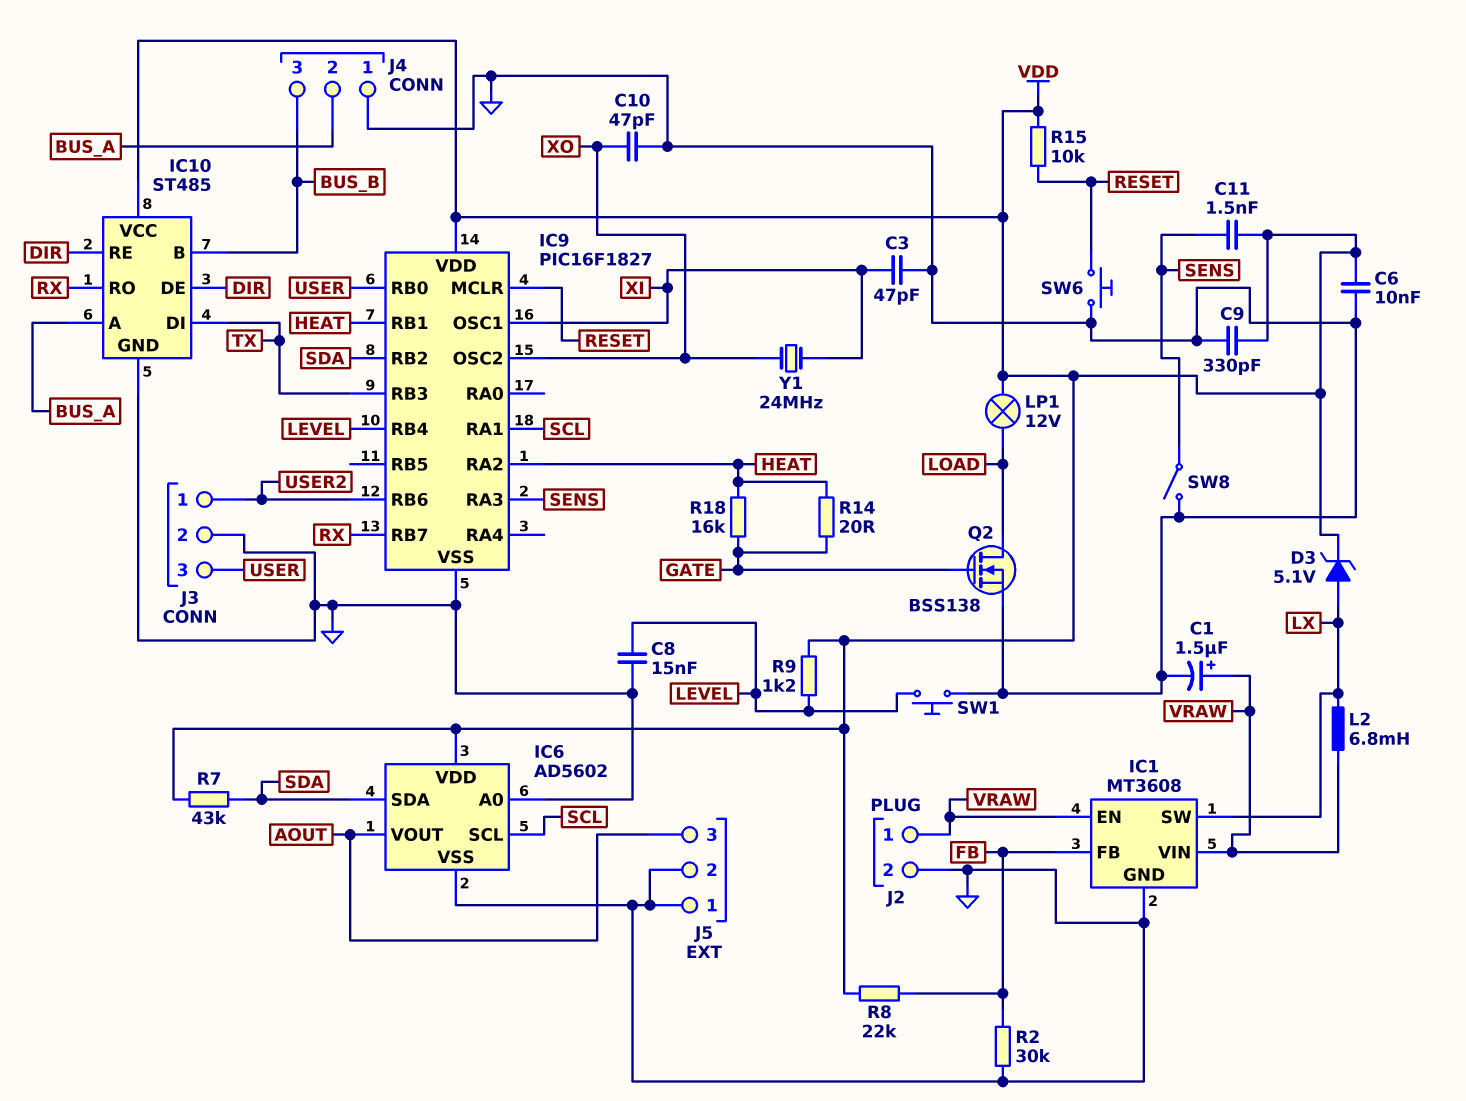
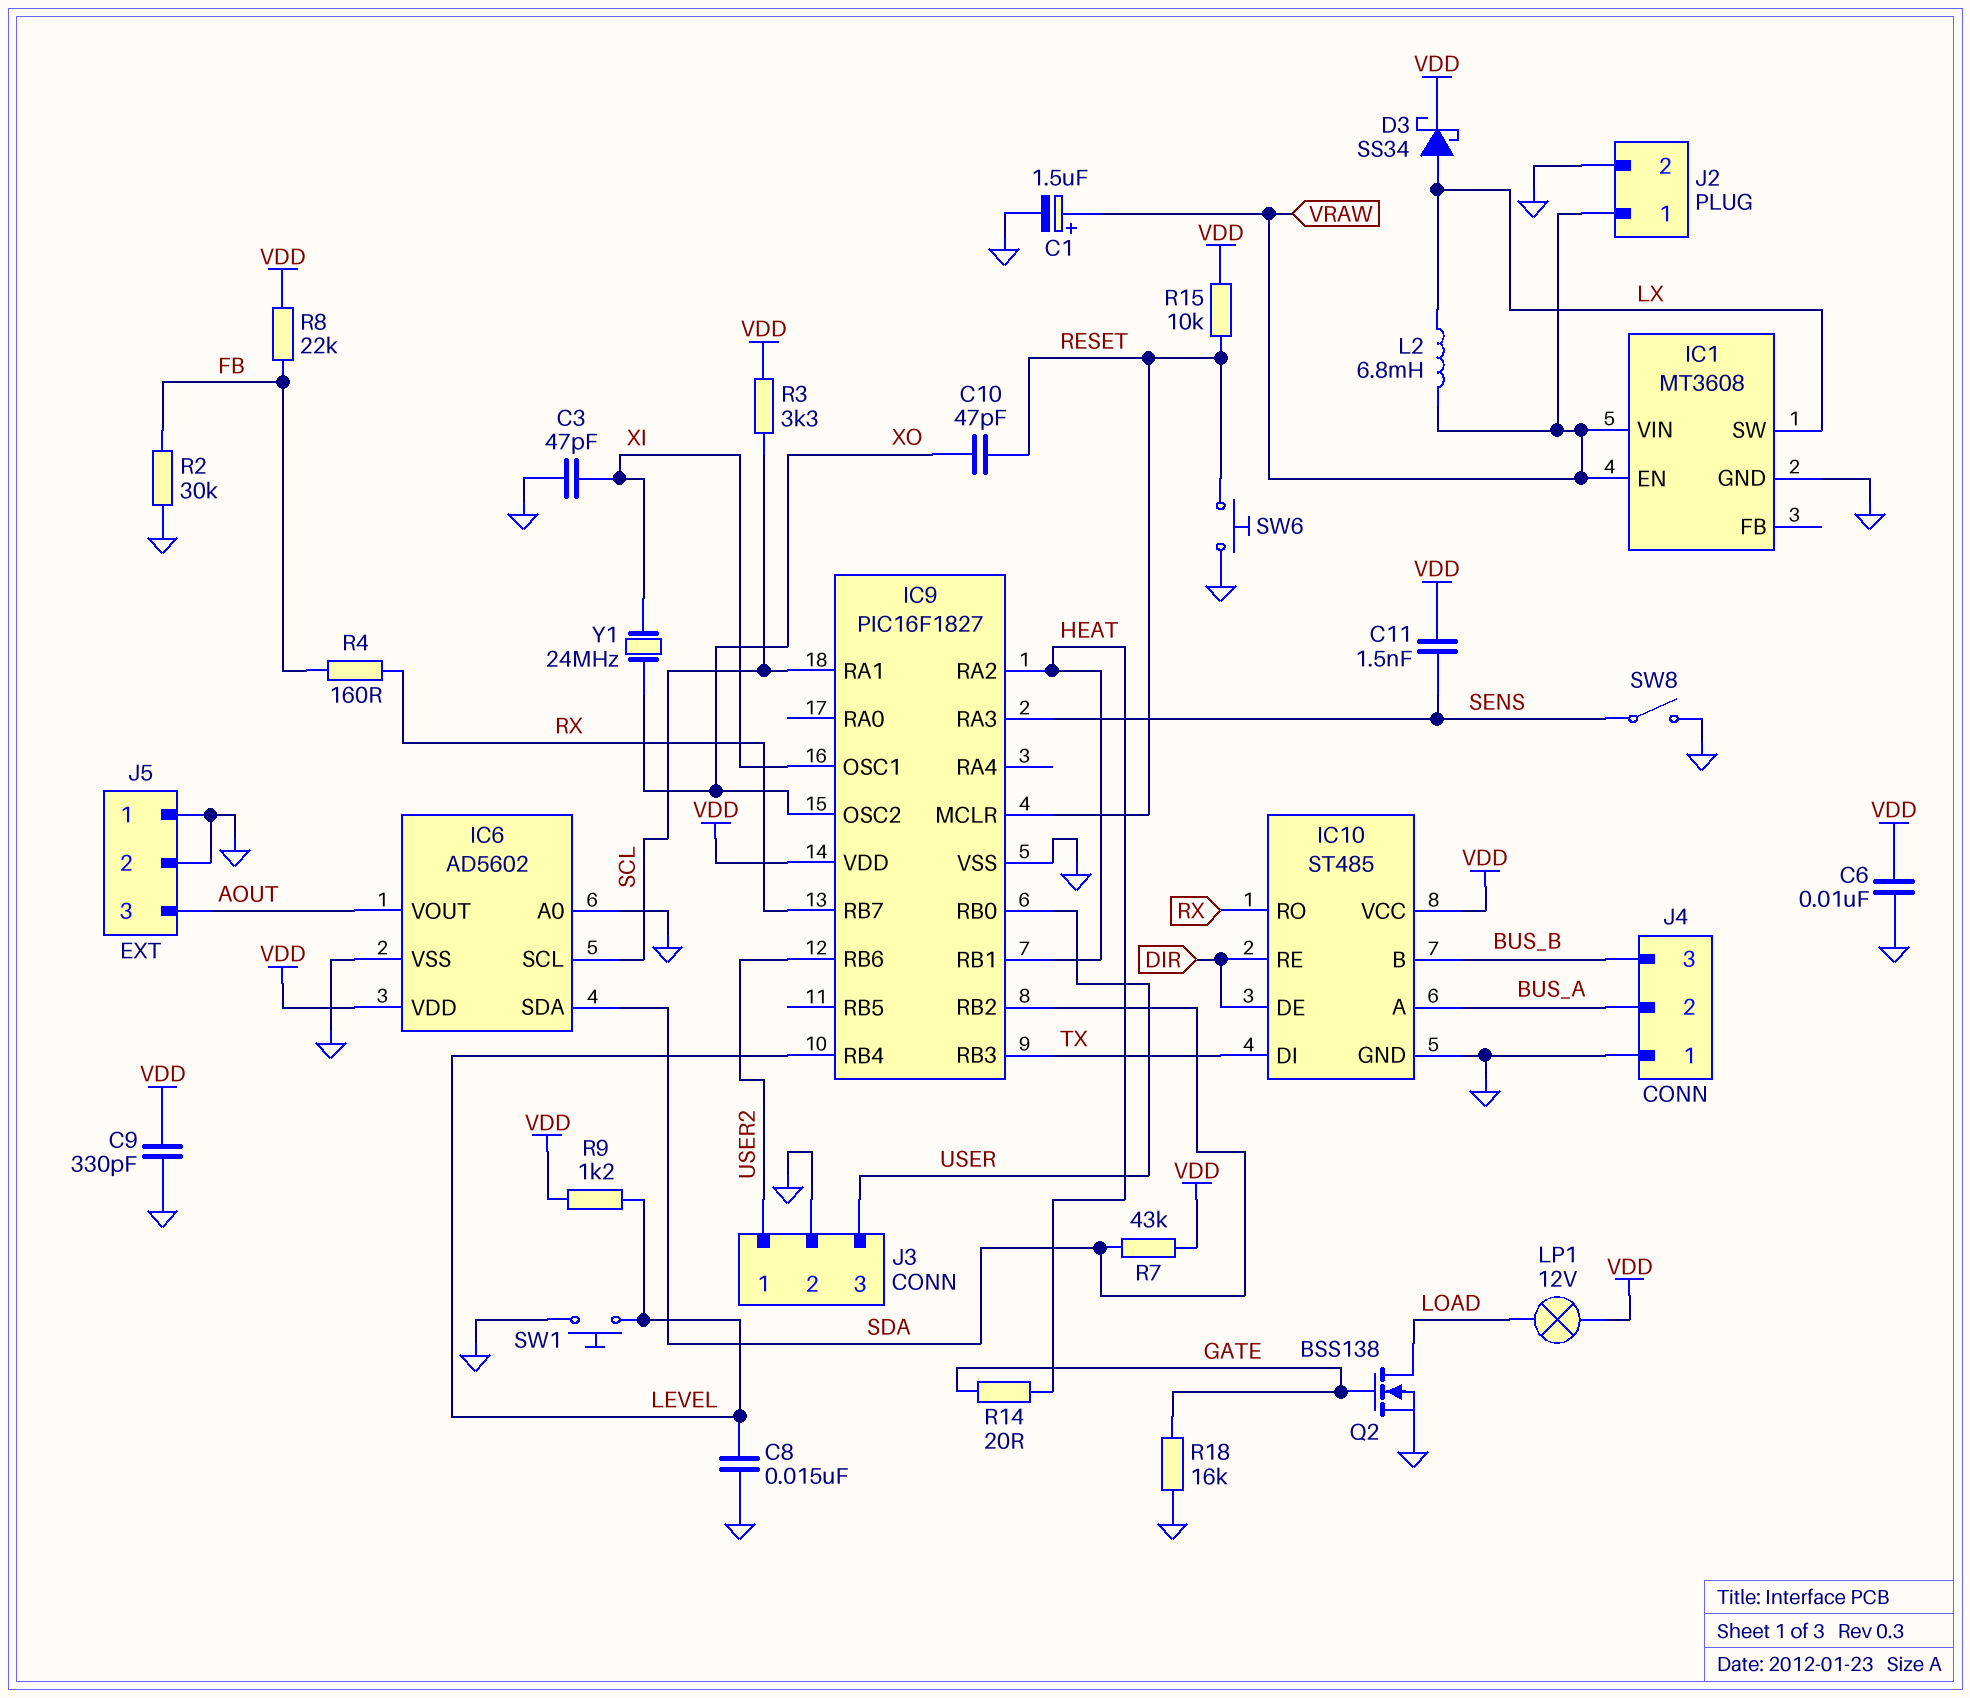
C10: 47pF (GND, XO) -> 47pF (RESET, XO)
D3: zener 5.1V (A LX, K VDD) -> schottky SS34 (A LX, K VDD)
IC1 pin FB: FB -> none
R3: none -> 3.3k (SCL, VDD)
R4: none -> 160 (FB, RX)
R18: 16k (GATE, HEAT) -> 16k (GATE, GND)

